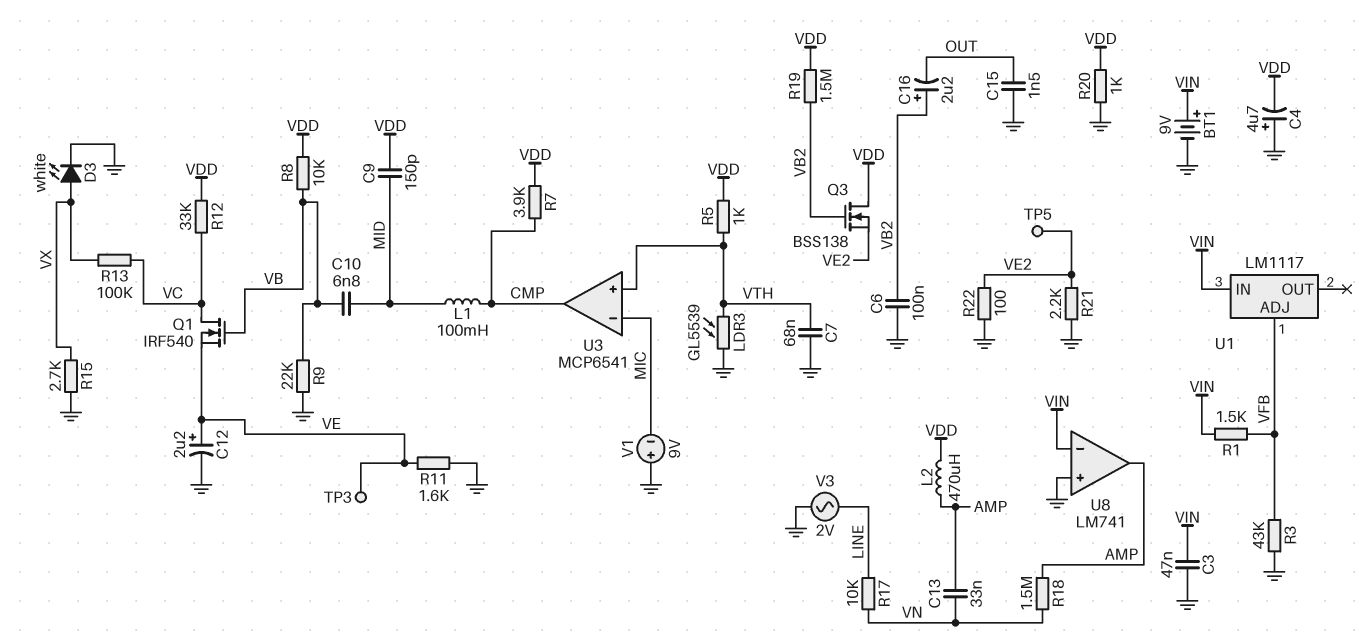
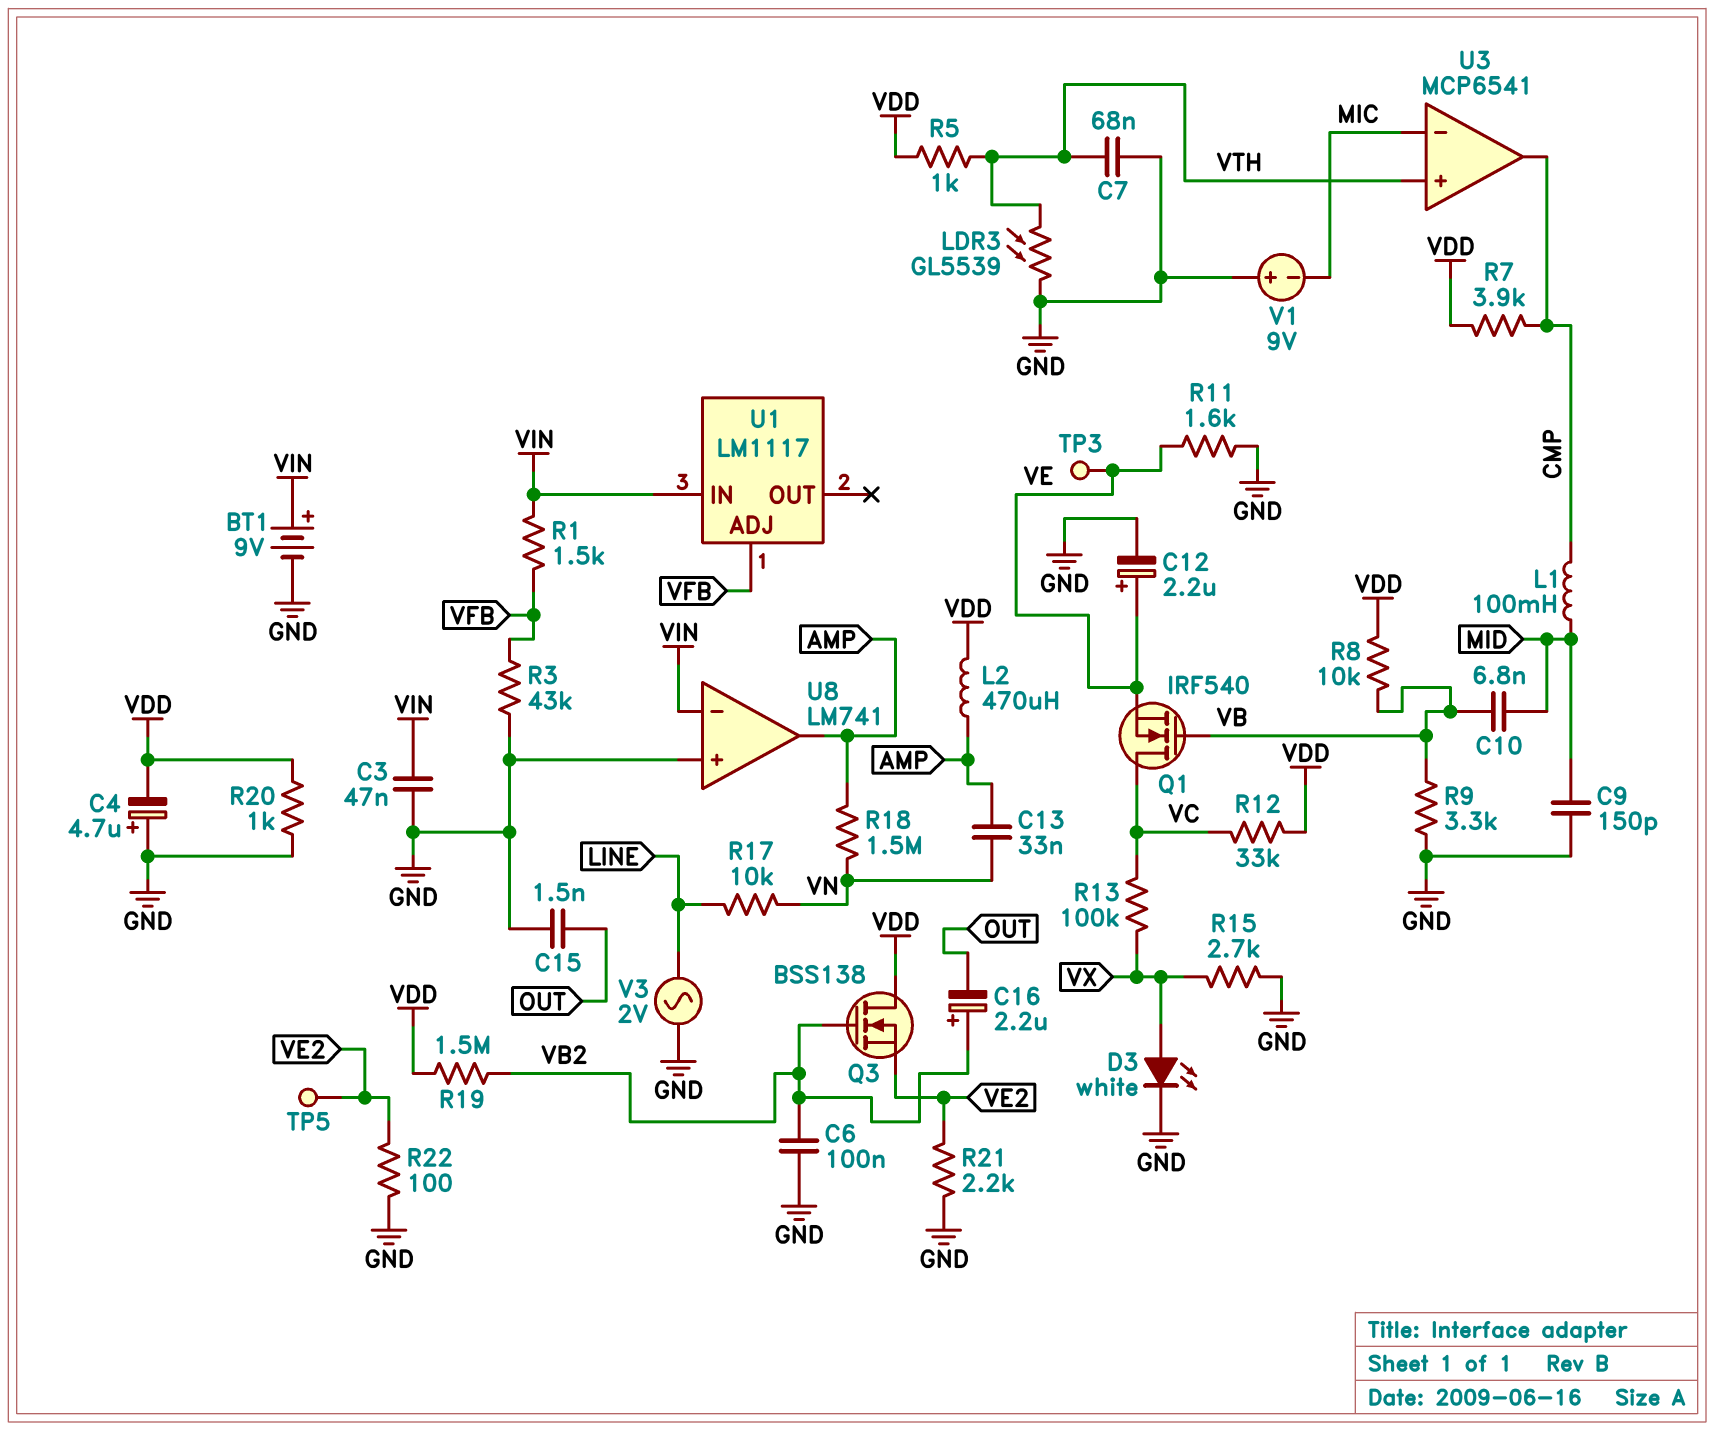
C9: 150pF (MID, VDD) -> 150pF (GND, MID)
R9: 22k (GND, VB) -> 3.3k (GND, VB)

